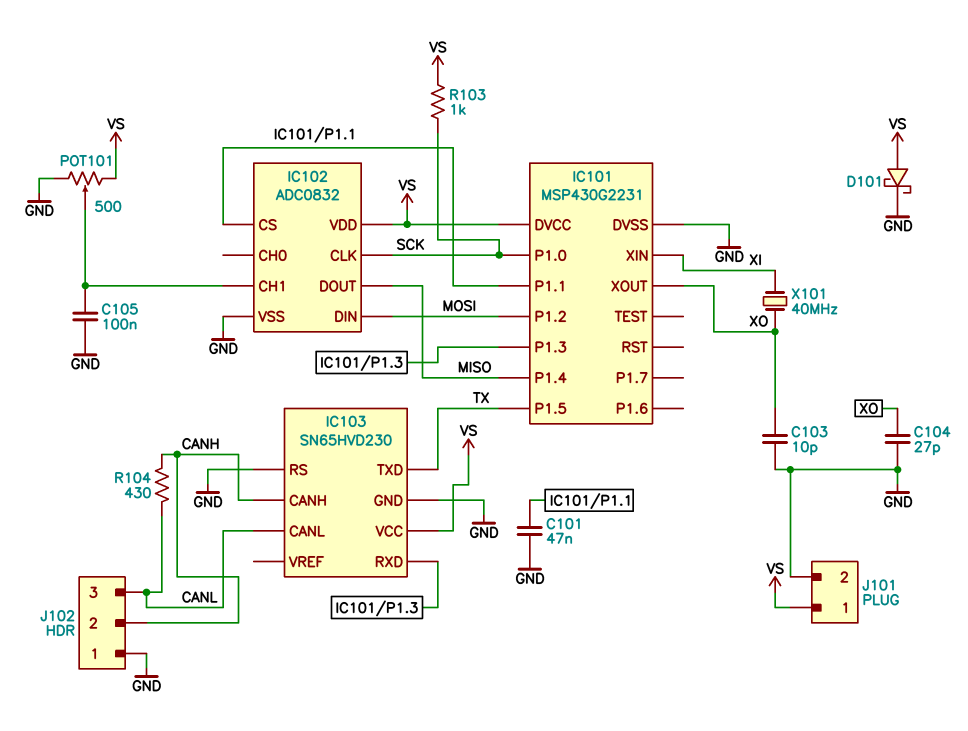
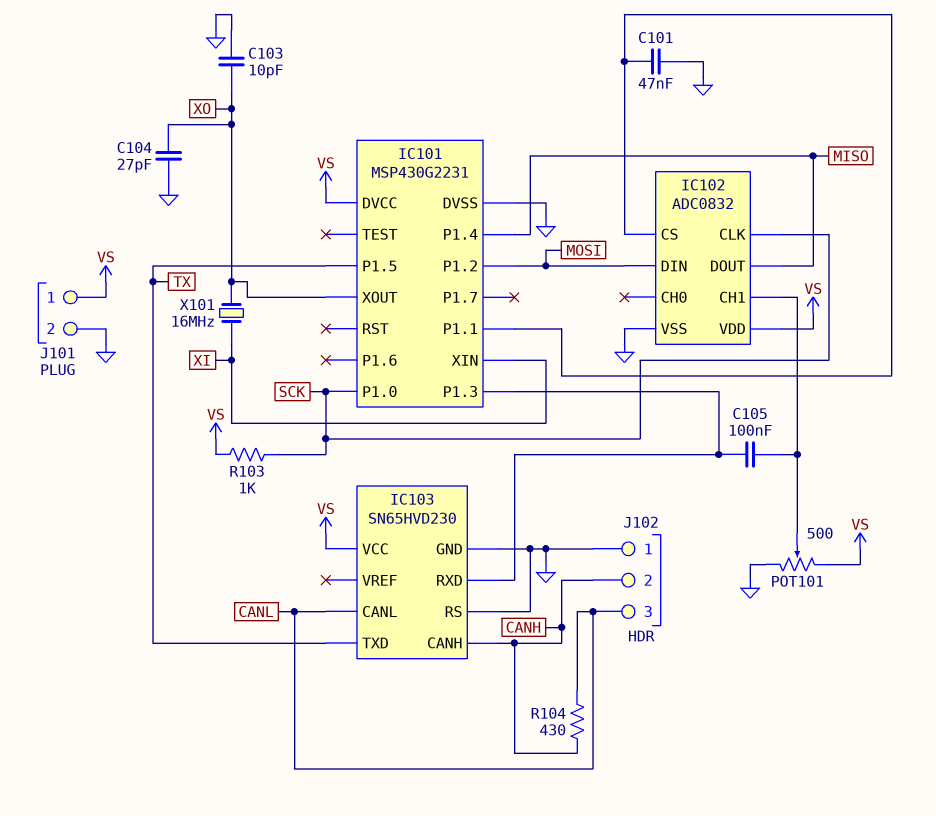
C105: 100nF (GND, IC102/CH1) -> 100nF (IC101/P1.3, IC102/CH1)
D101: schottky (A VS, K GND) -> none
X101: 40MHz (XI, XO) -> 16MHz (XI, XO)

